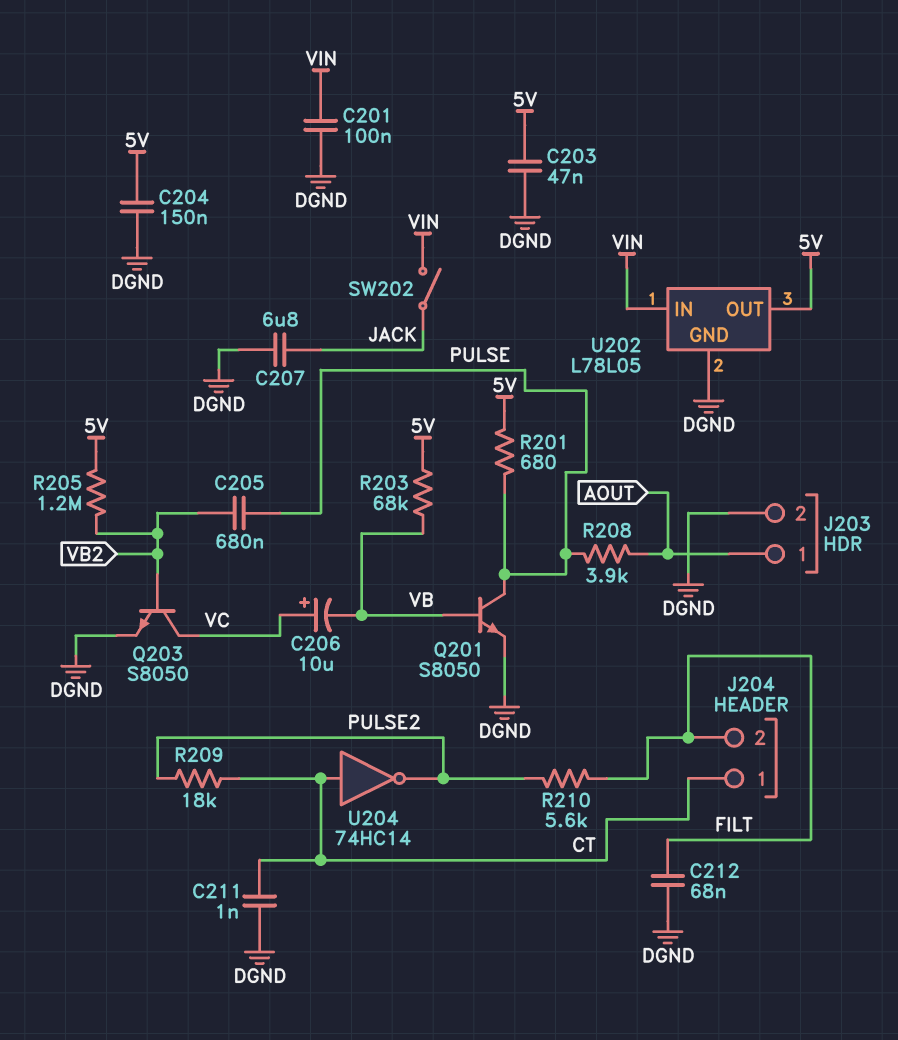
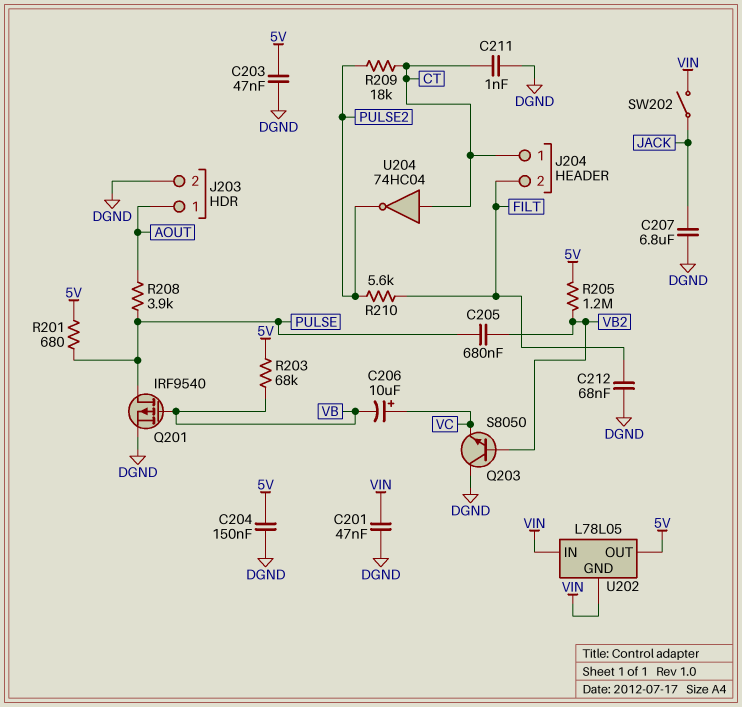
C201: 100nF (DGND, VIN) -> 47nF (DGND, VIN)
Q201: NPN S8050 (B VB, C PULSE, E DGND) -> PMOS IRF9540 (G VB, D PULSE, S DGND)
Q203: NPN S8050 (B VB2, C VC, E DGND) -> NPN S8050 (B VB2, C DGND, E VC)
U202 pin GND: DGND -> VIN
U204: NOT 74HC14 (in CT, out PULSE2) -> NOT 74HC04 (in CT, out PULSE2)

